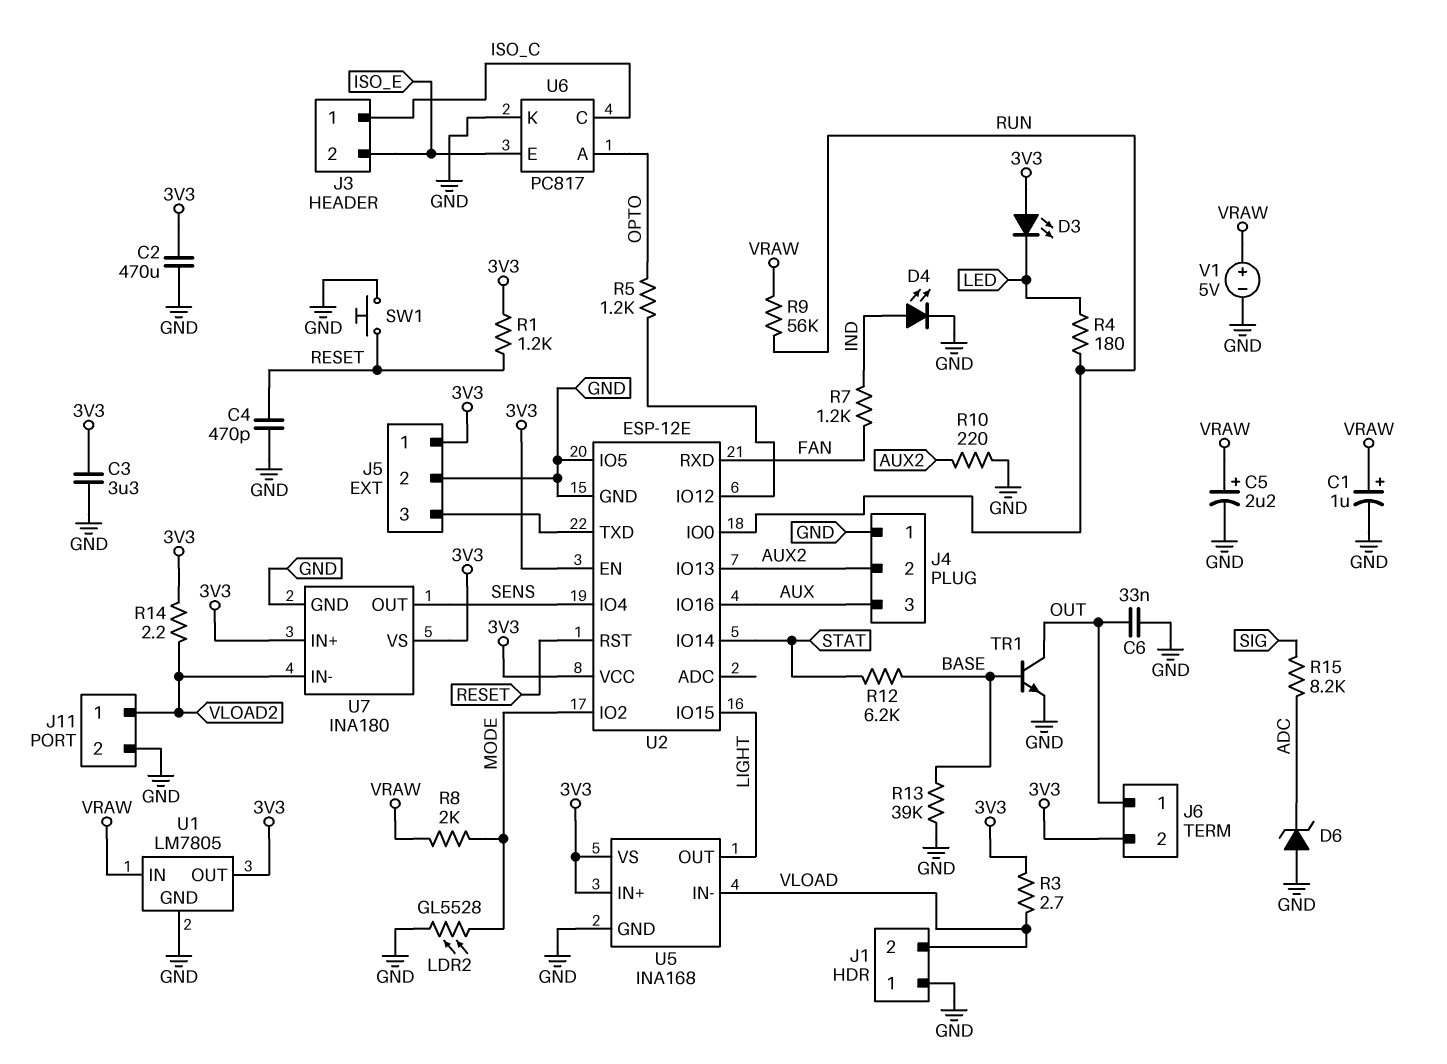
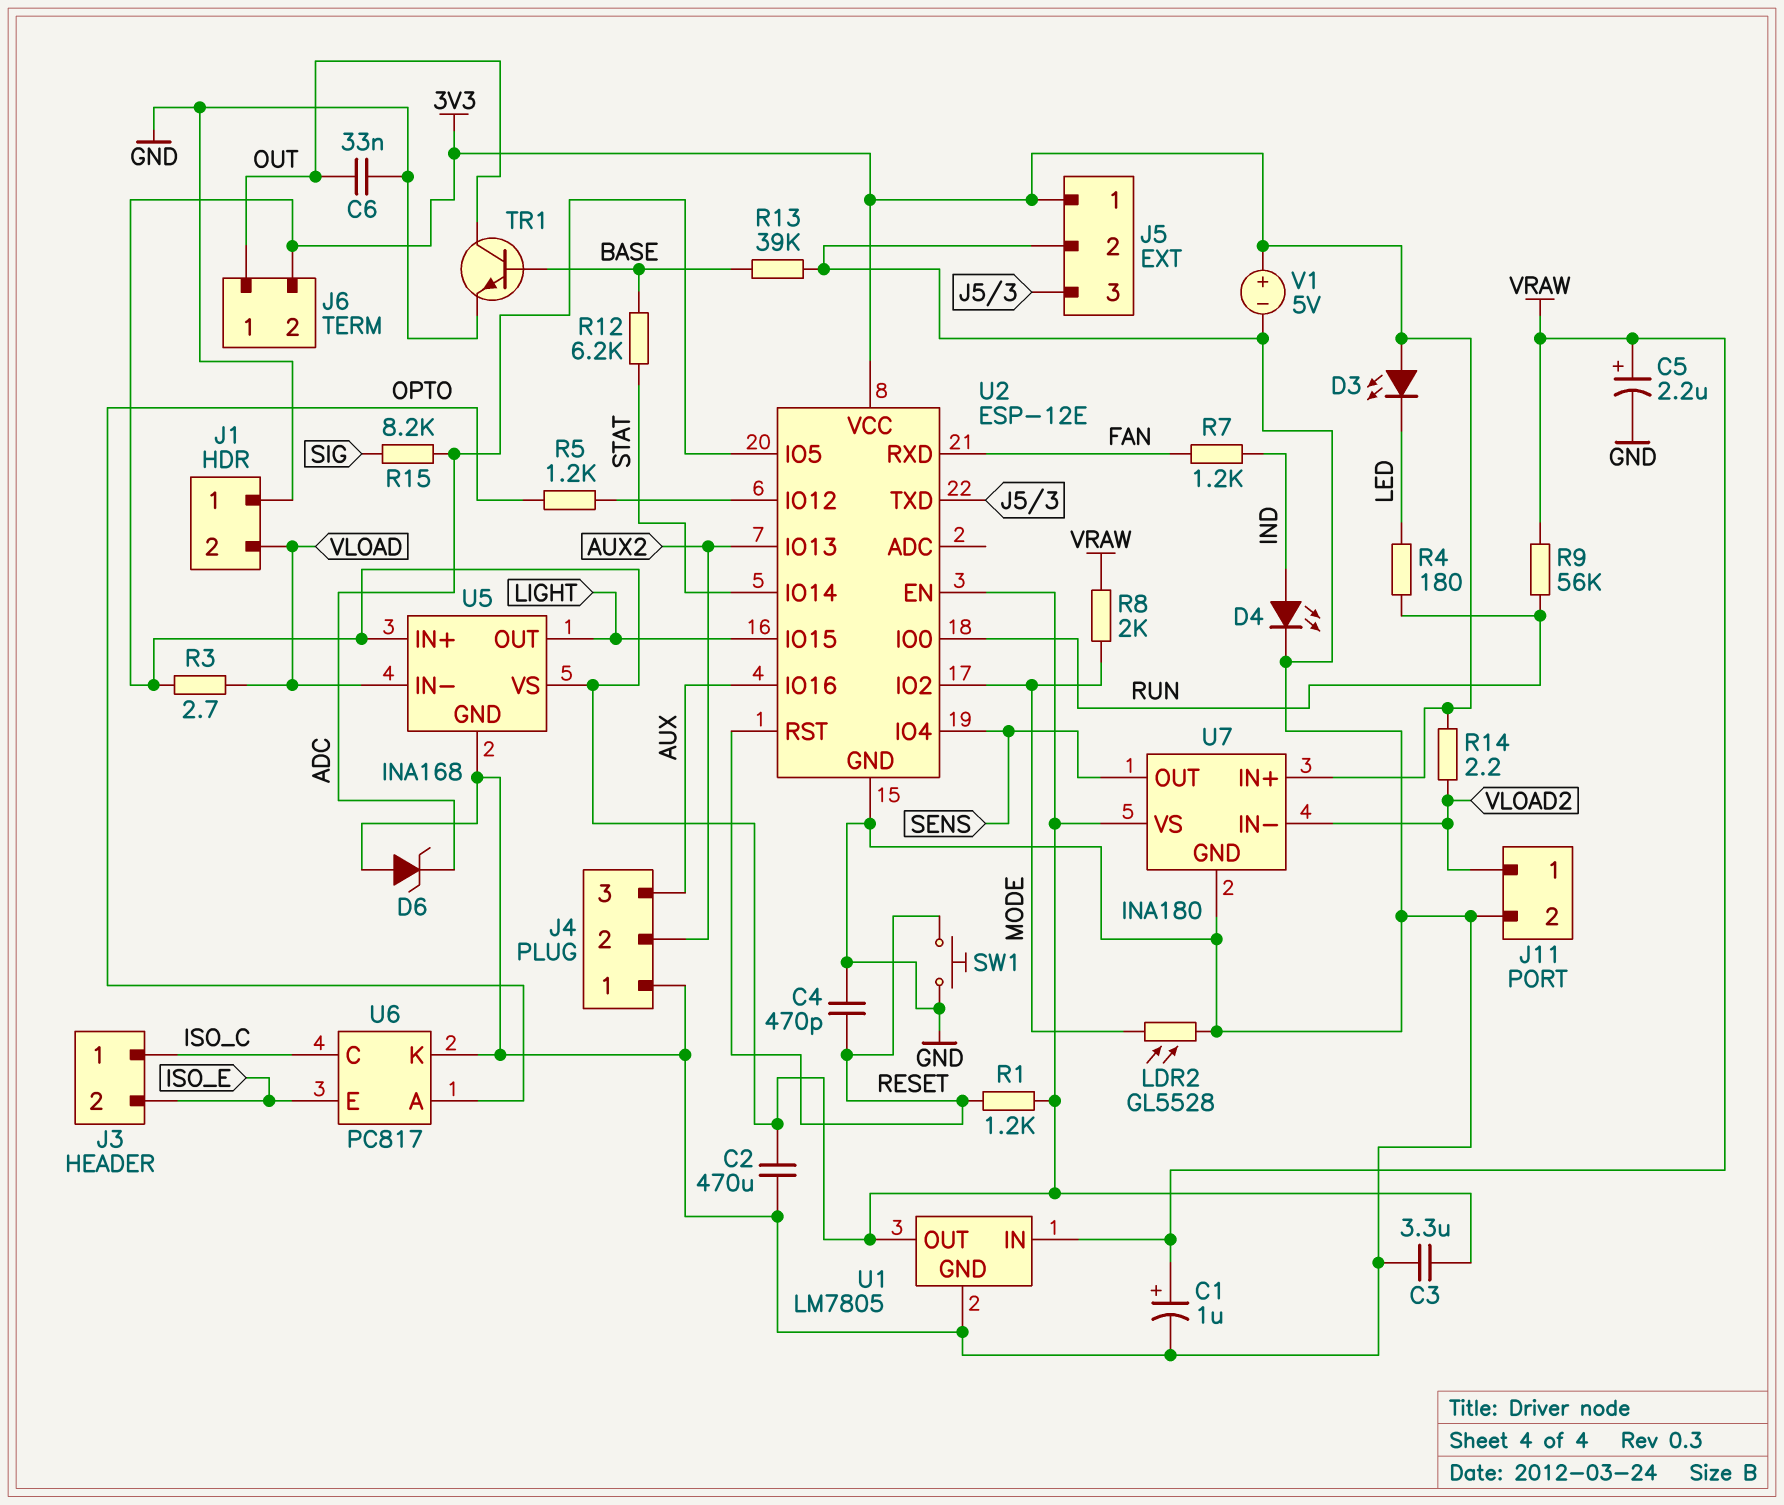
R10: 220 (AUX2, GND) -> none
U2 pin IO5: GND -> ADC
V1: 5V (plus VRAW, minus GND) -> 5V (plus 3V3, minus GND)

